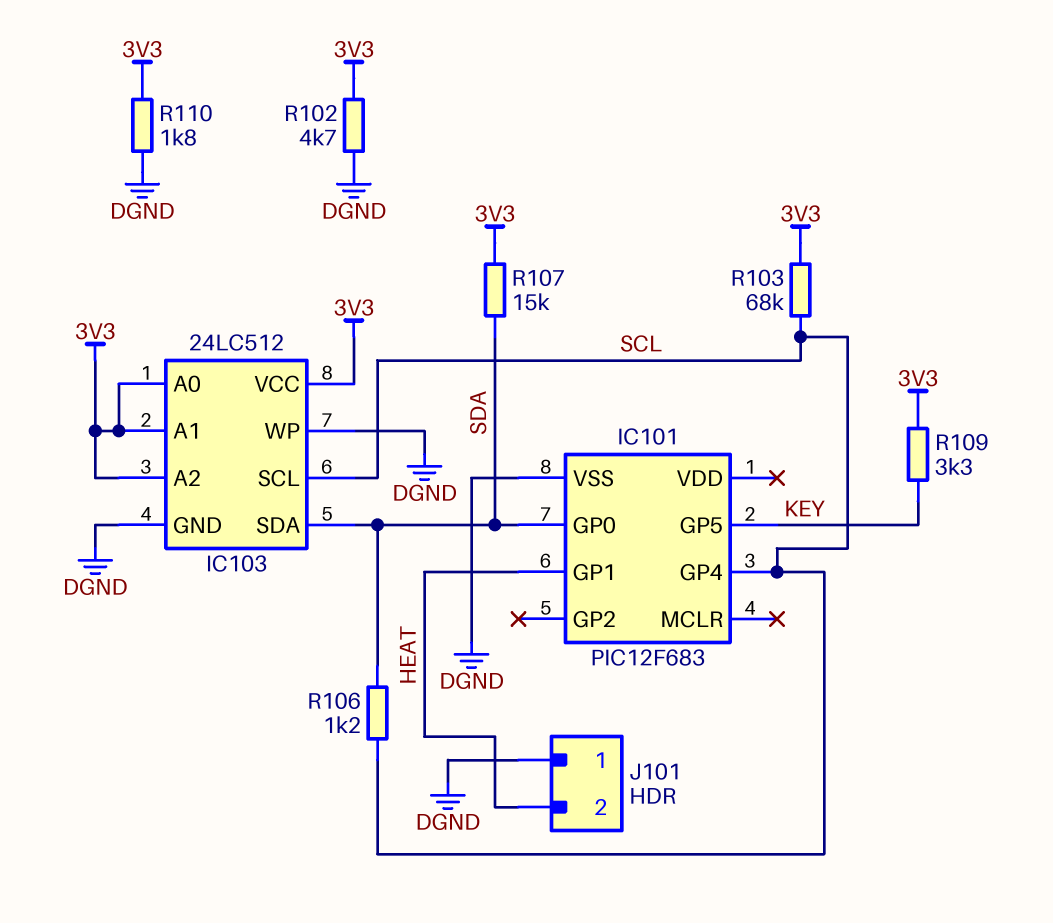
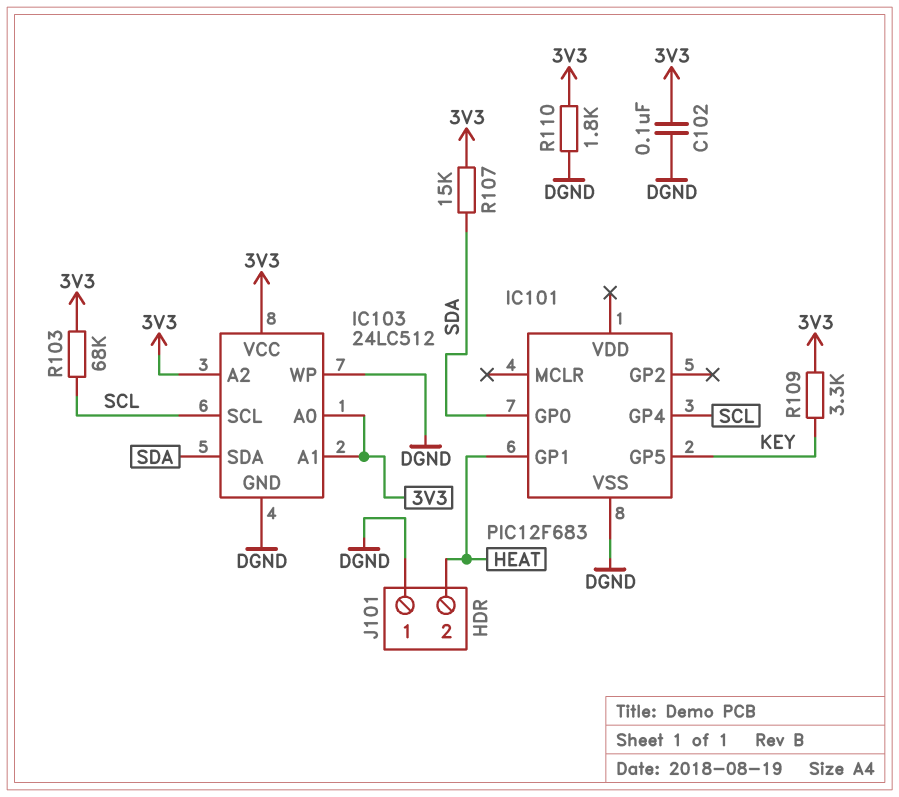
C102: none -> 100nF (3V3, DGND)
R102: 4.7k (3V3, DGND) -> none
R106: 1.2k (SCL, SDA) -> none

